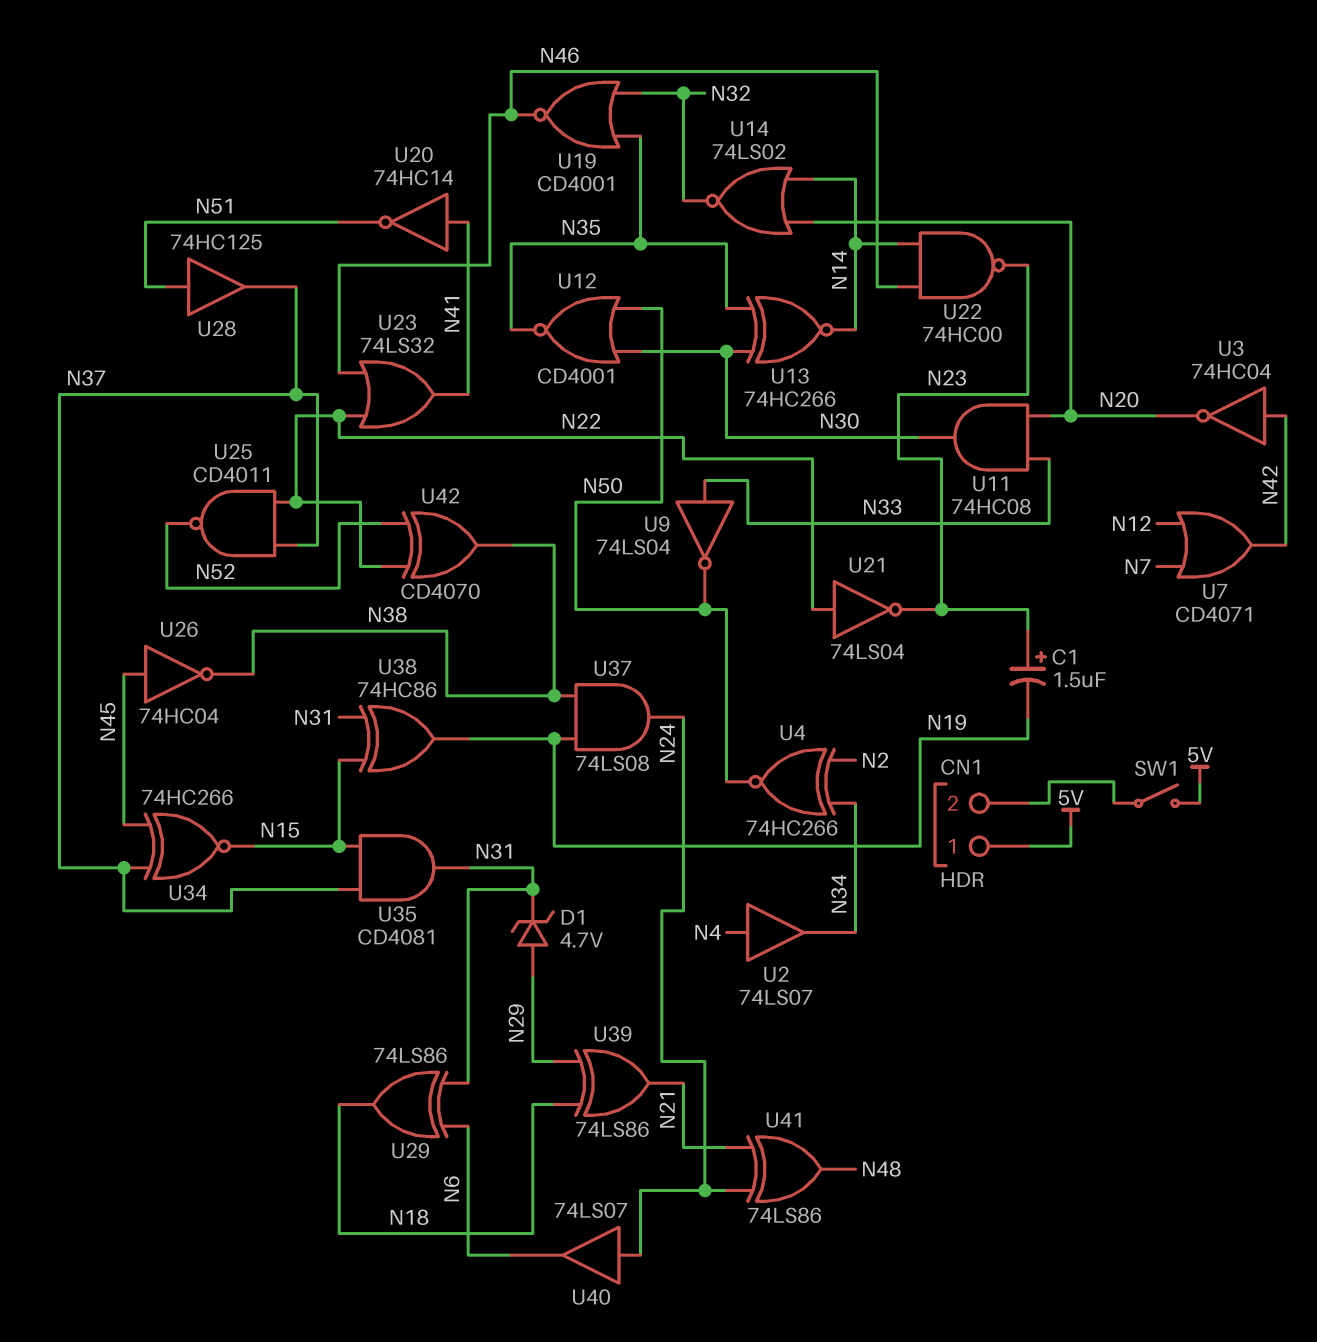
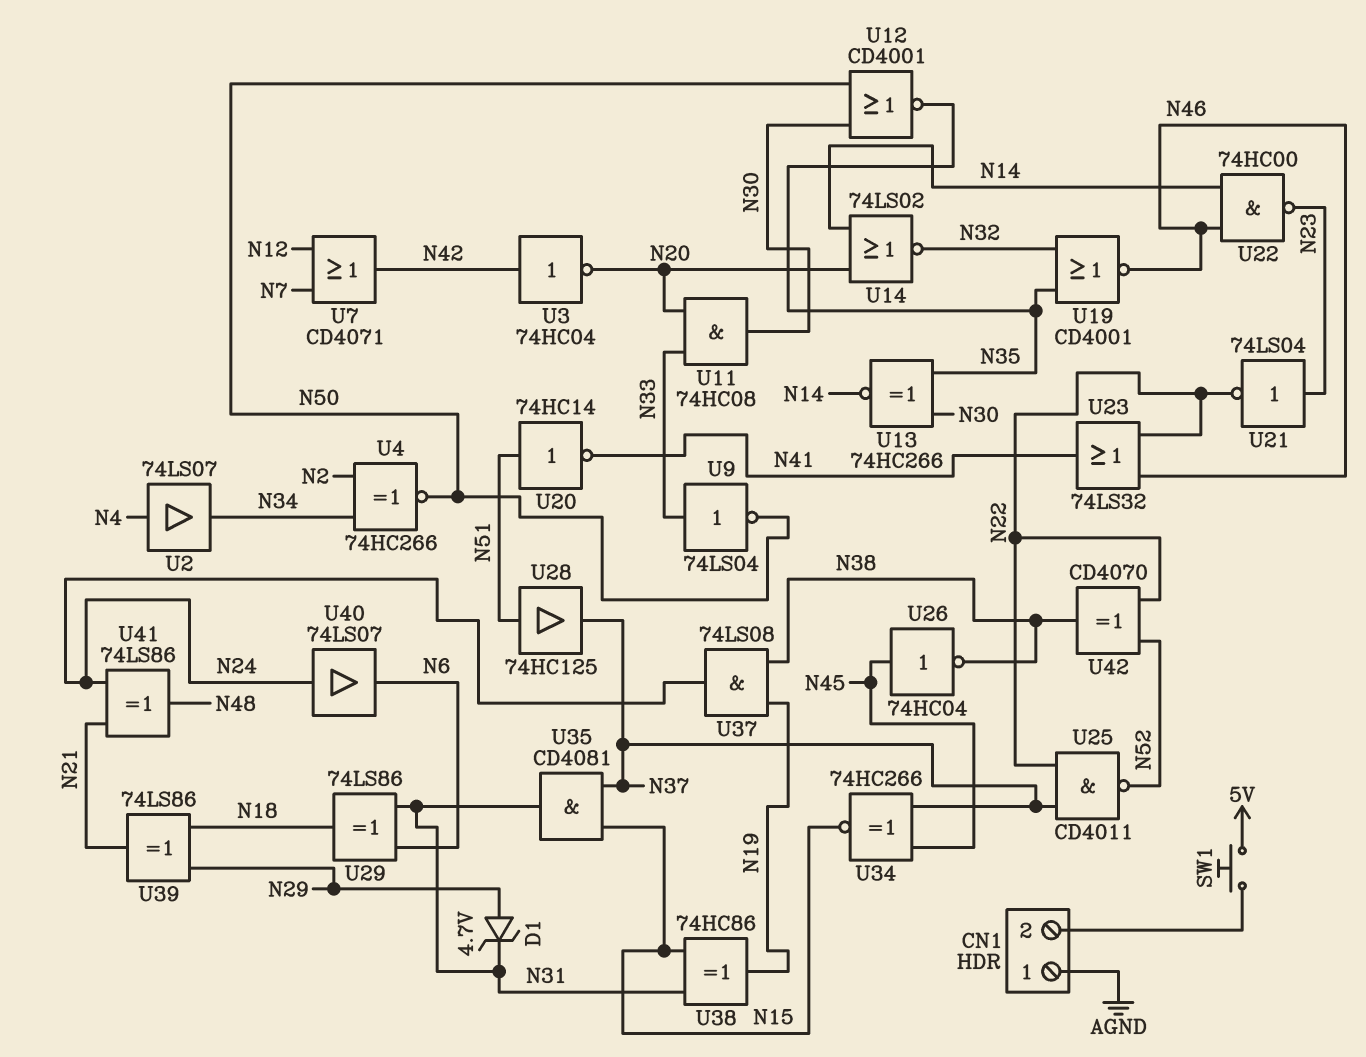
C1: 1.5uF (plus N23, minus N19) -> none
CN1 pin 1: 5V -> AGND
SW1: switch (5V, CN1/2) -> button (5V, CN1/2)
U20: NOT 74HC14 (in N41, out N51) -> NOT 74HC14 (in N51, out N41)
U21: NOT 74LS04 (in N22, out N23) -> NOT 74LS04 (in N23, out N22)

